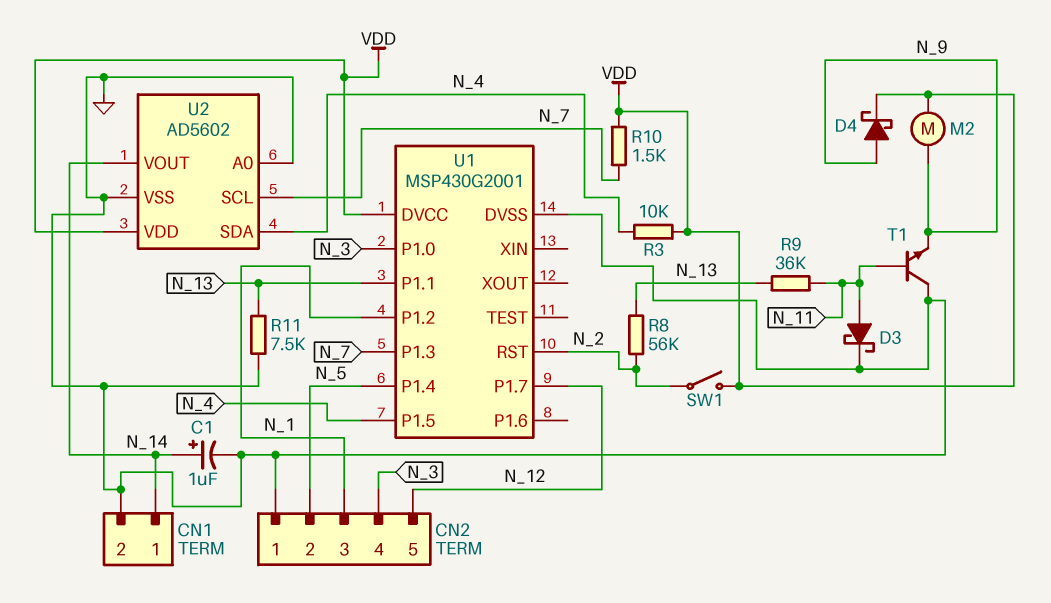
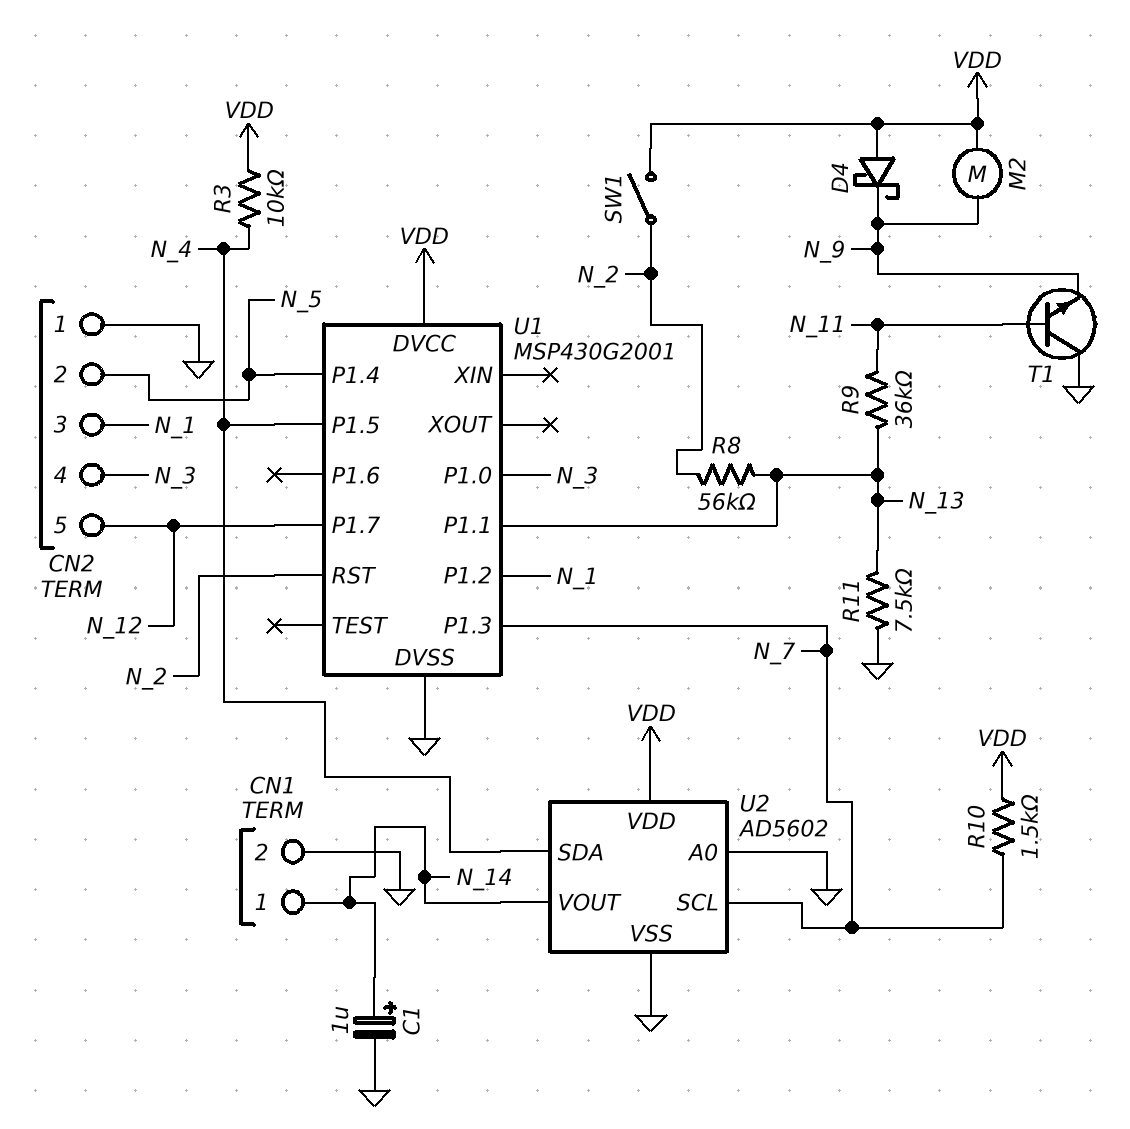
D3: schottky (A N_11, K GND) -> none
D4: schottky (A N_9, K VDD) -> schottky (A VDD, K N_9)

